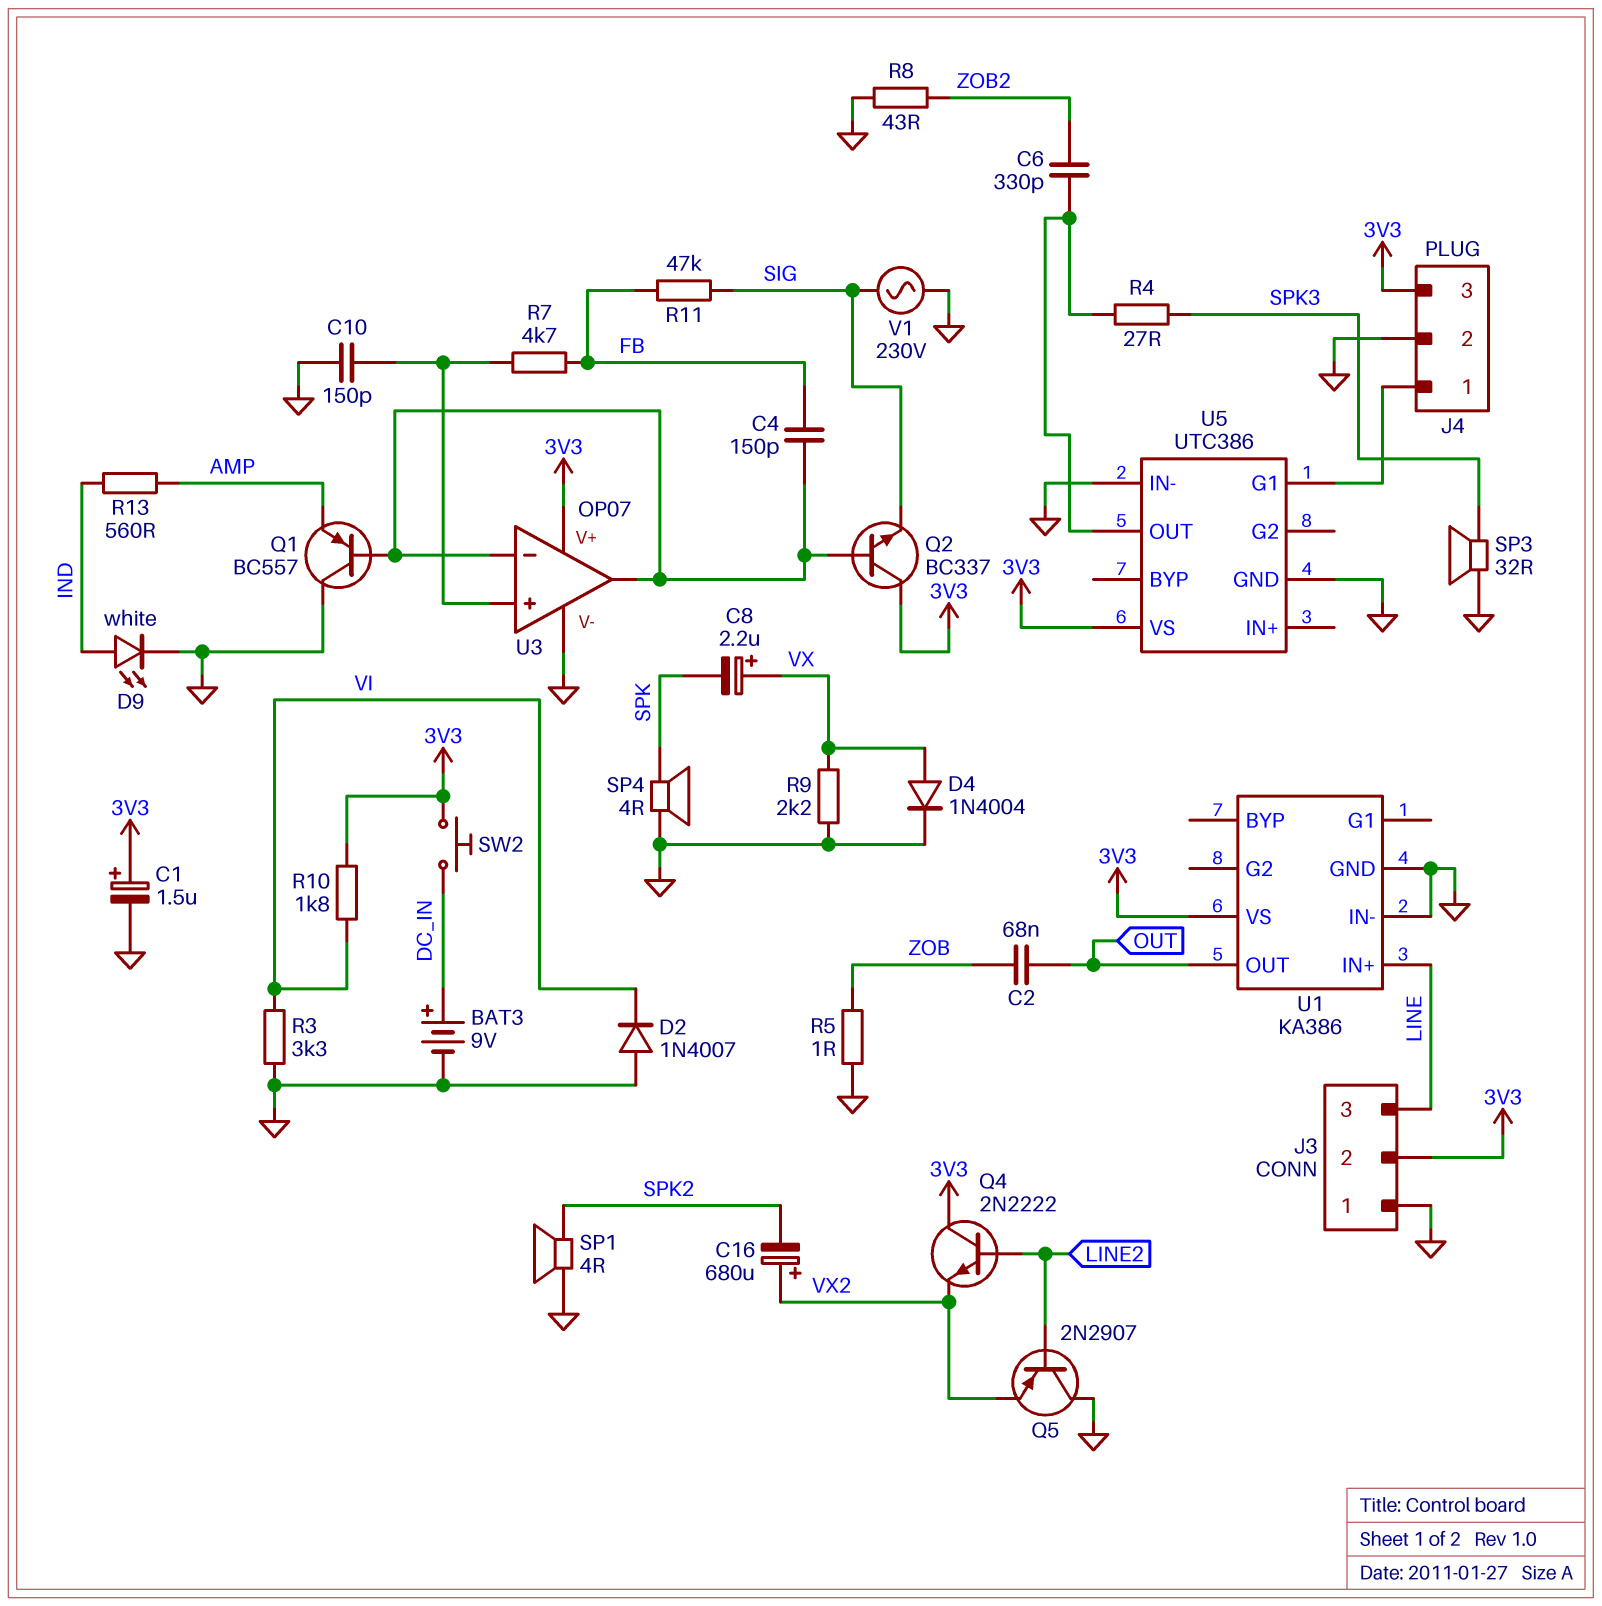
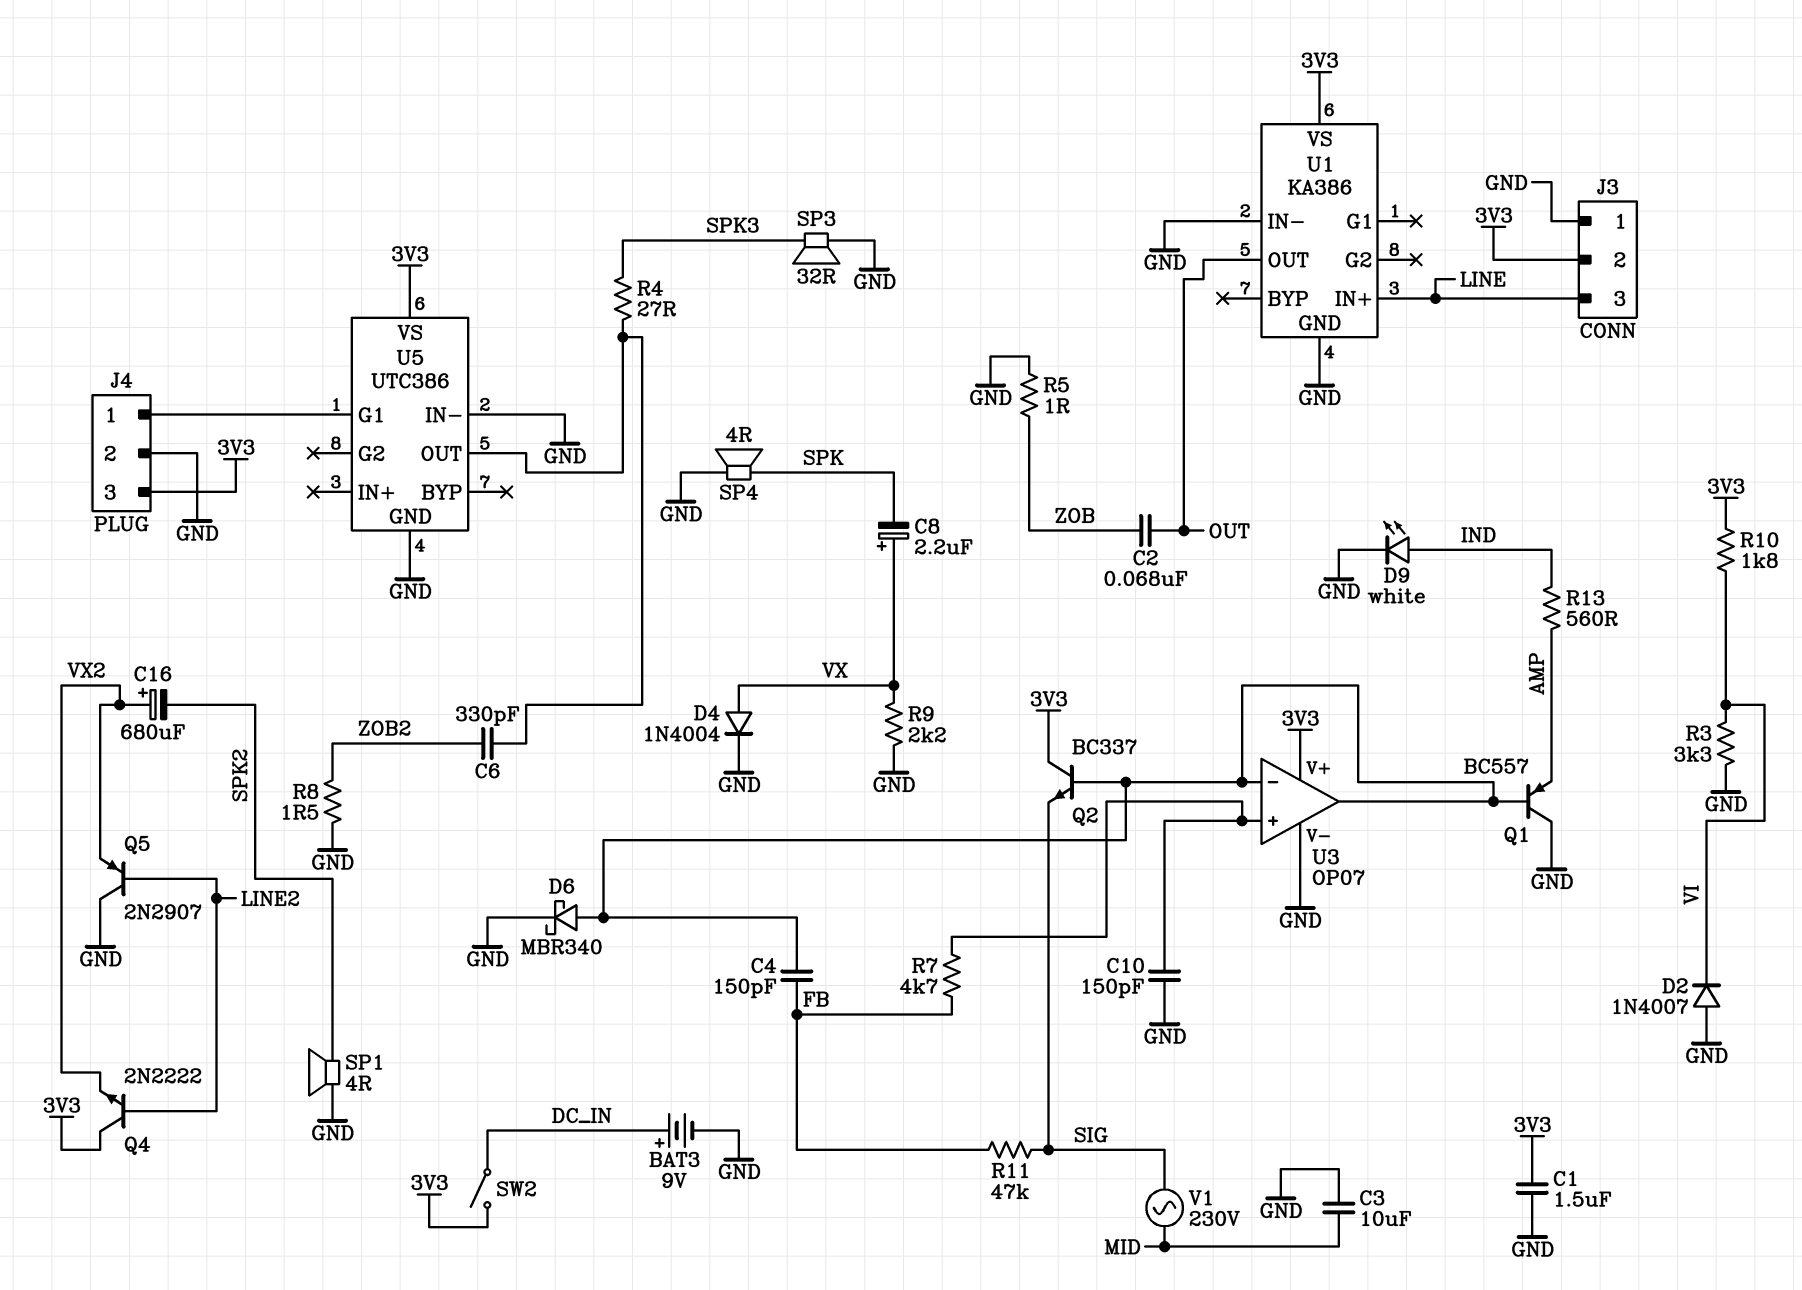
C1: 1.5uF (plus 3V3, minus GND) -> 1.5uF (3V3, GND)
C3: none -> 10uF (GND, MID)
D6: none -> schottky MBR340 (A U3/in-, K GND)
R8: 43 (GND, ZOB2) -> 1.5 (GND, ZOB2)
SW2: button (3V3, DC_IN) -> switch (3V3, DC_IN)
V1: AC 230V (GND, SIG) -> AC 230V (MID, SIG)

